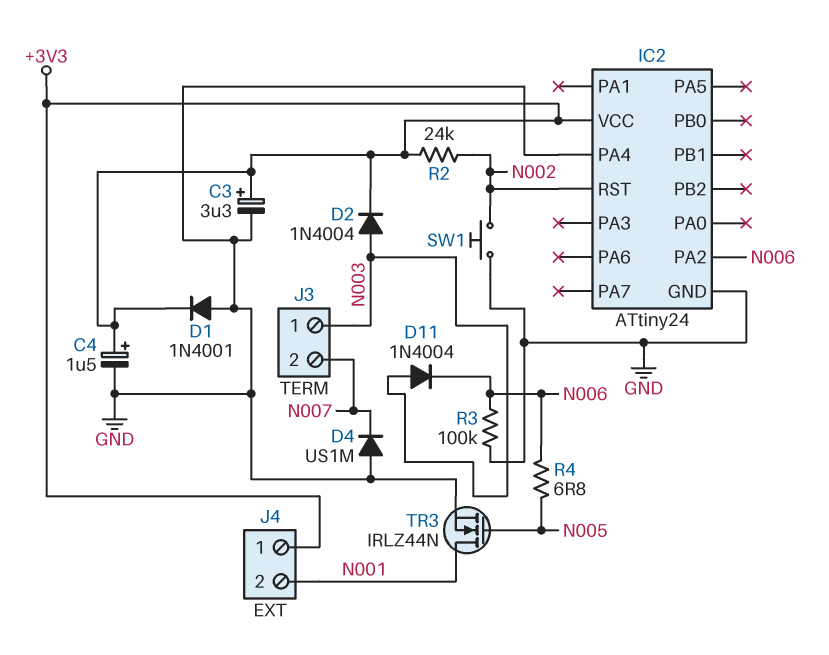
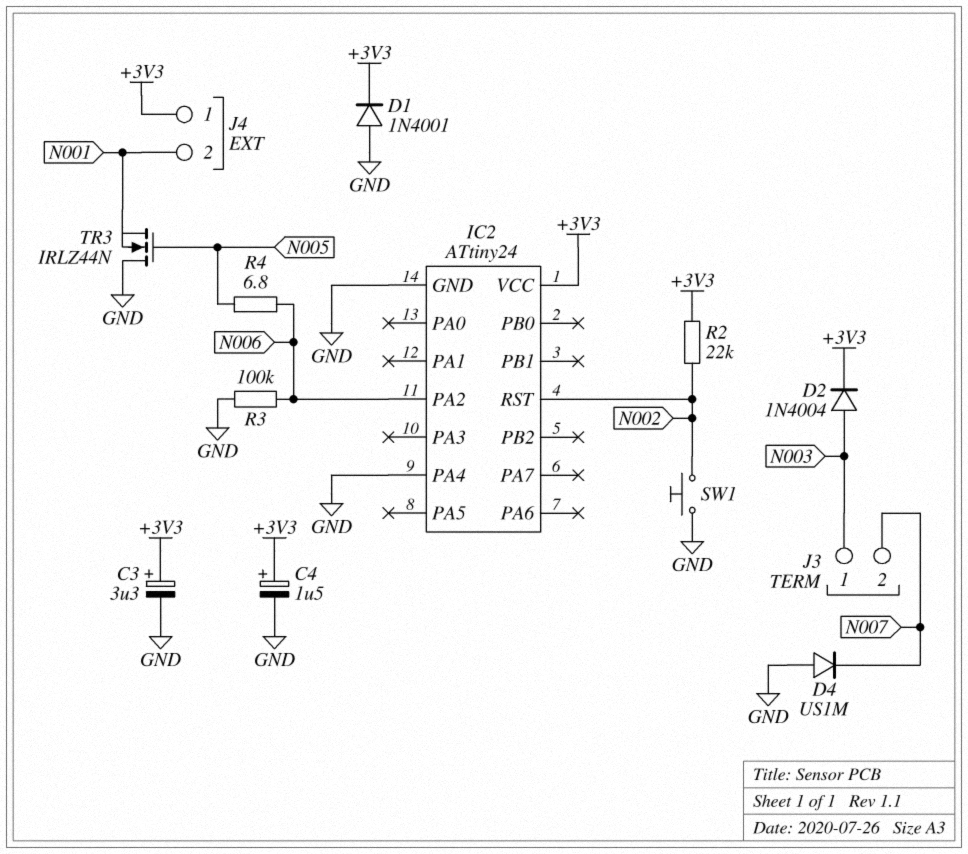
D11: diode 1N4004 (A N003, K N006) -> none
R2: 24k (+3V3, N002) -> 22k (+3V3, N002)
TR3: NMOS IRLZ44N (G N005, D N001, S GND) -> NMOS IRLZ44N (G N005, D GND, S N001)

